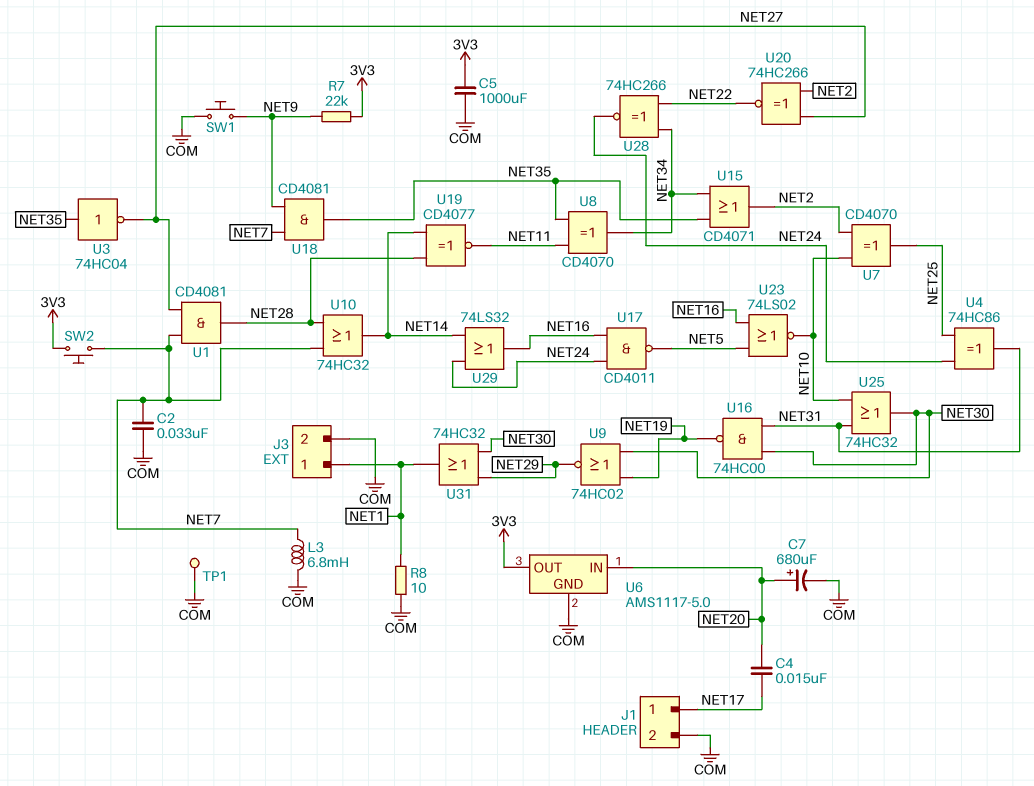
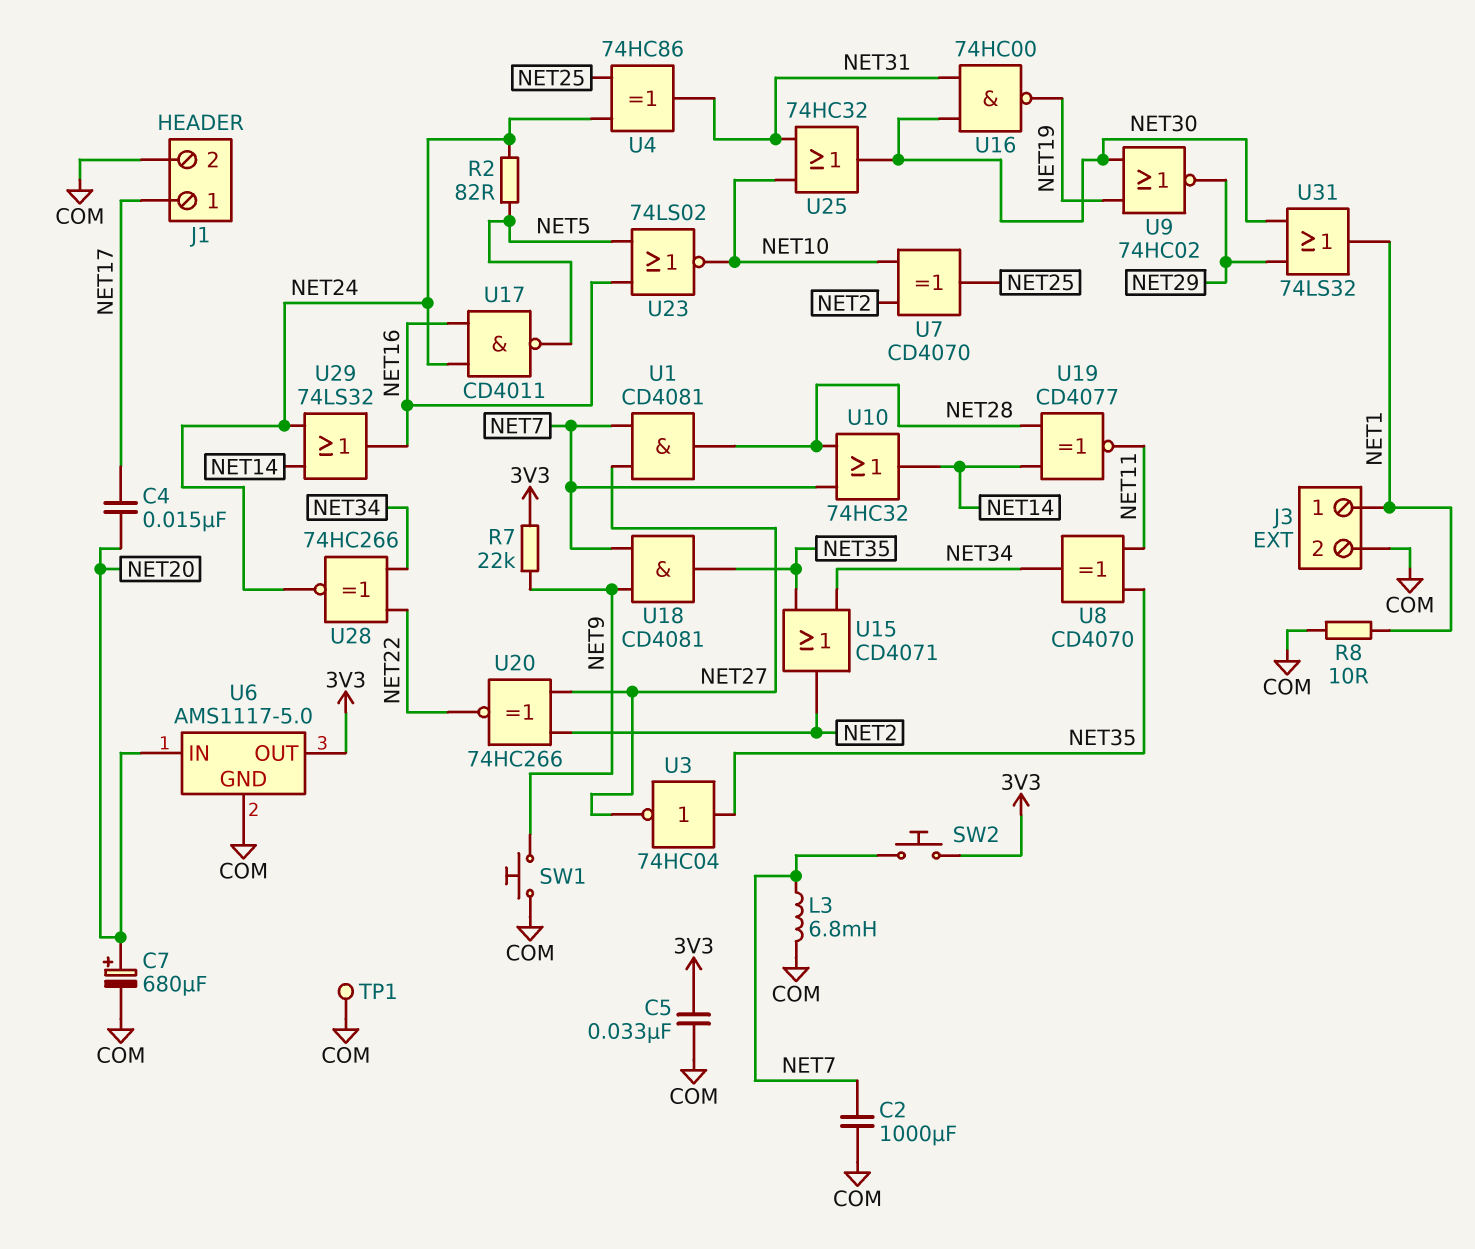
C2: 33nF (COM, NET7) -> 1000uF (COM, NET7)
C5: 1000uF (3V3, COM) -> 33nF (3V3, COM)
R2: none -> 82 (NET5, NET24)
U31: OR 74HC32 (in NET29, in NET30, out NET1) -> OR 74LS32 (in NET29, in NET30, out NET1)

